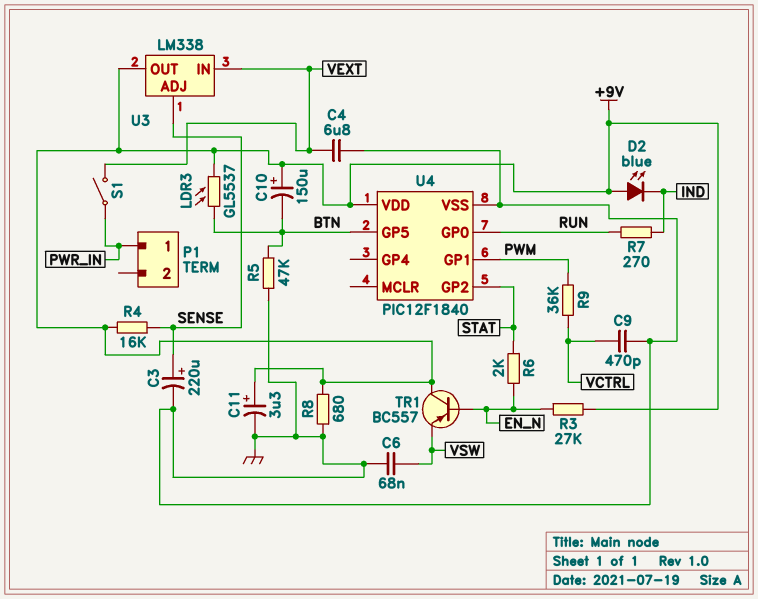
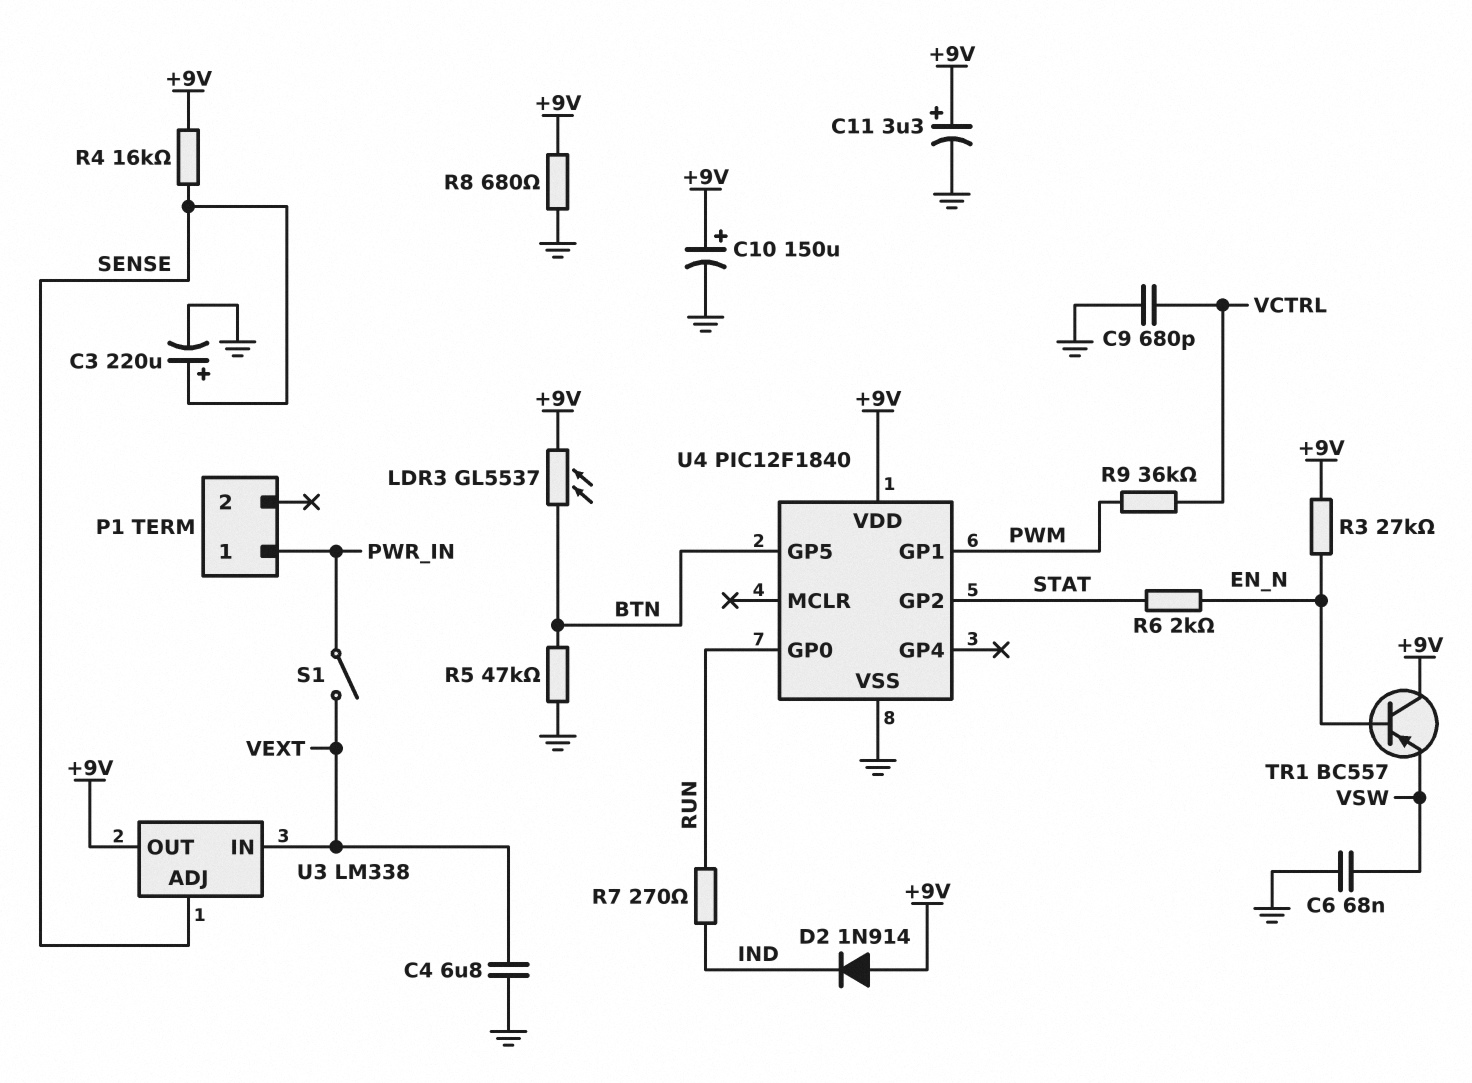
C9: 470pF (GND, VCTRL) -> 680pF (GND, VCTRL)
C10: 150uF (plus +9V, minus BTN) -> 150uF (plus +9V, minus GND)
D2: LED blue (A +9V, K IND) -> diode 1N914 (A +9V, K IND)

